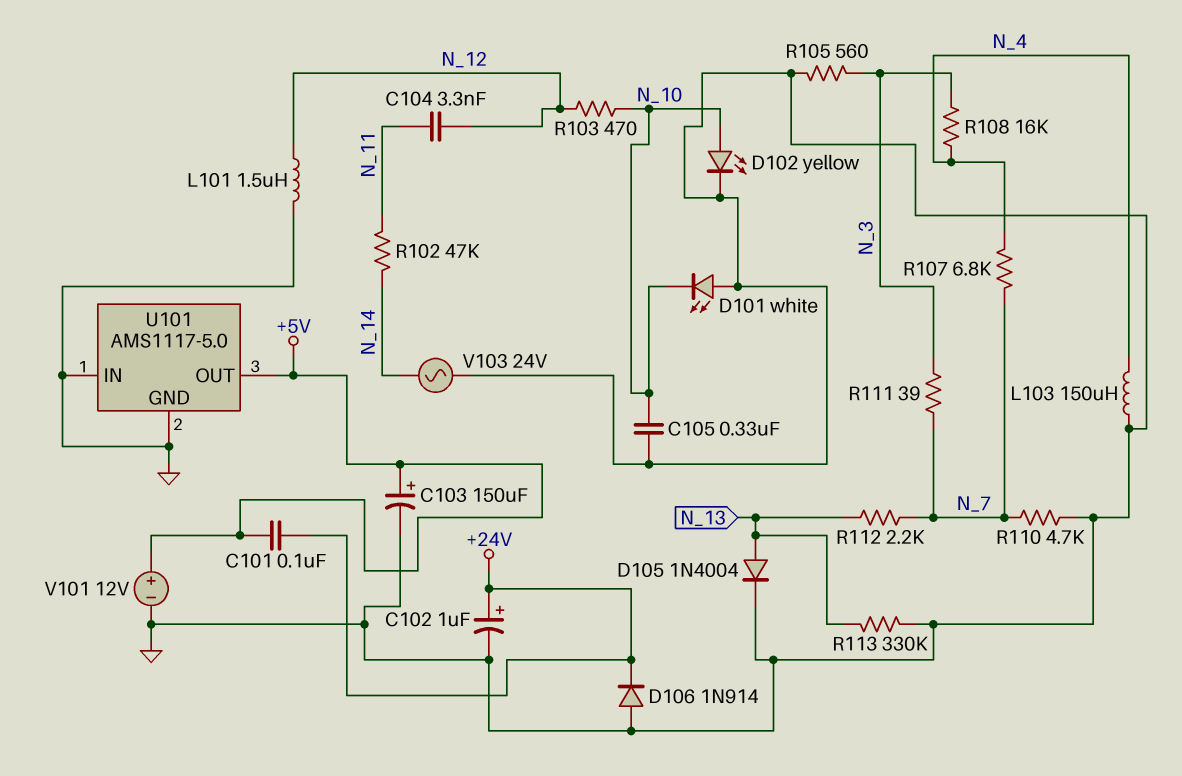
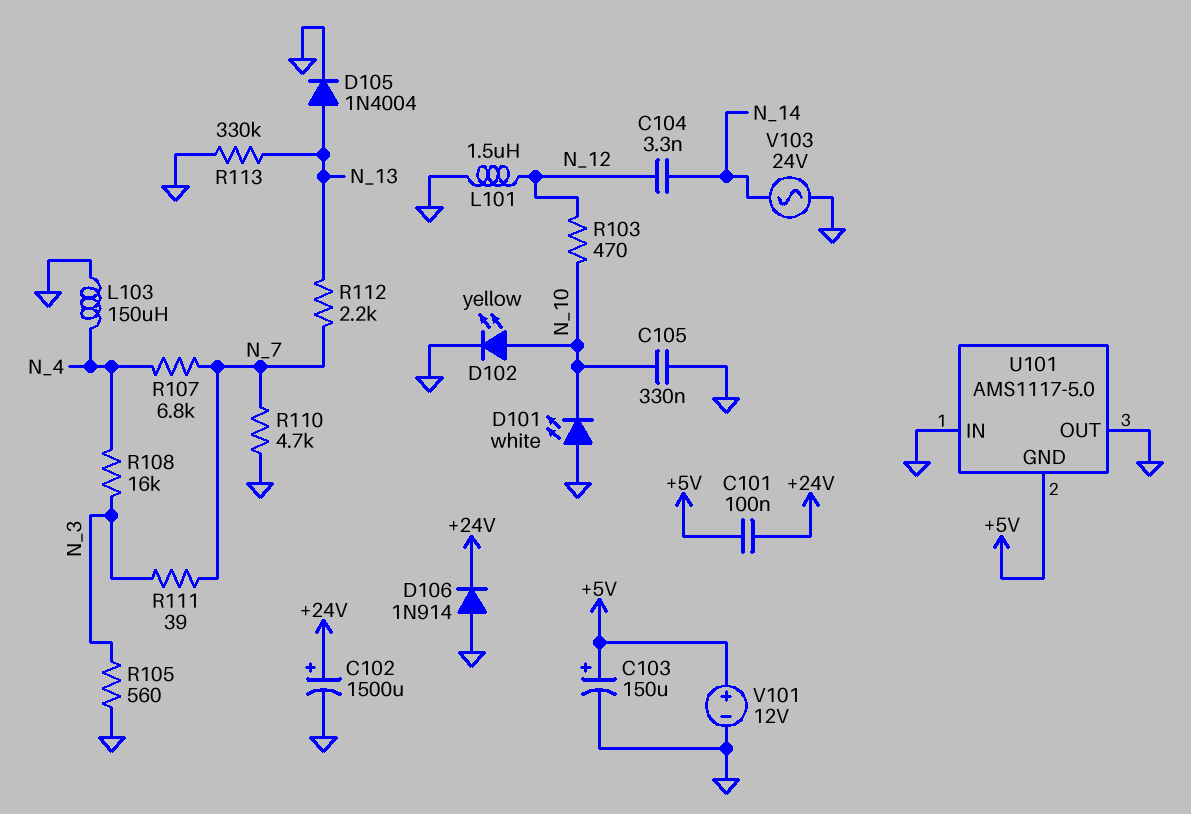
C102: 1uF (plus +24V, minus GND) -> 1500uF (plus +24V, minus GND)
C104: 3.3nF (N_11, N_12) -> 3.3nF (N_12, N_14)
R102: 47k (N_11, N_14) -> none
U101 pin GND: GND -> +5V
U101 pin OUT: +5V -> GND

